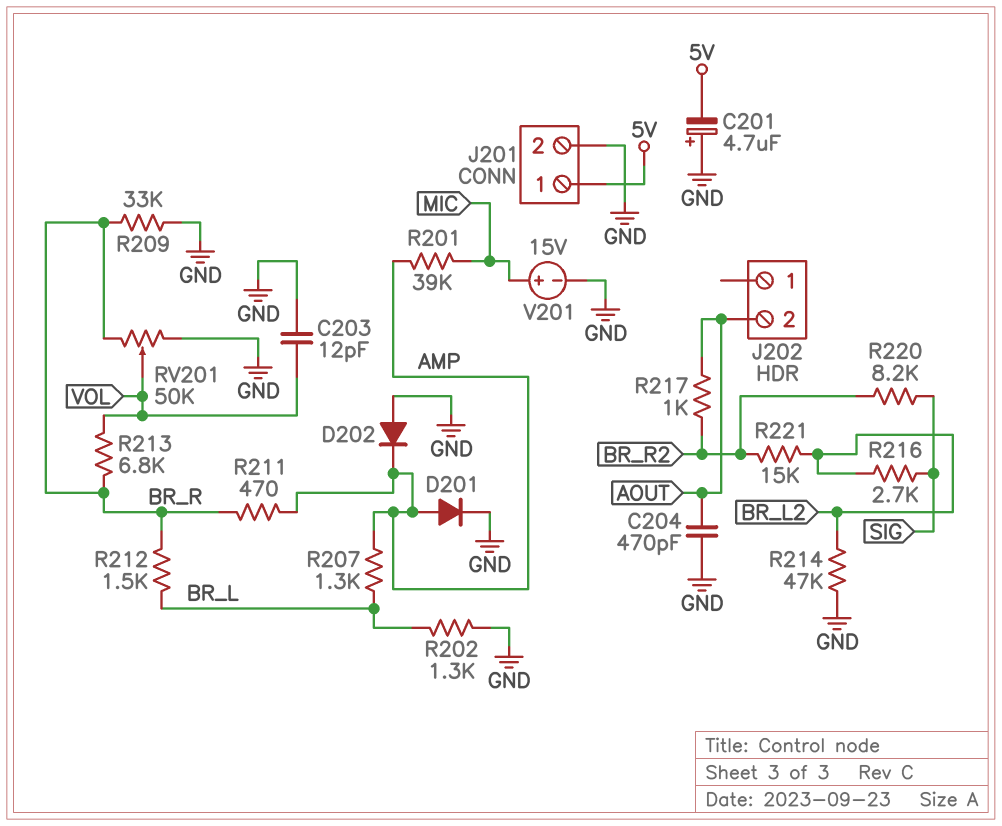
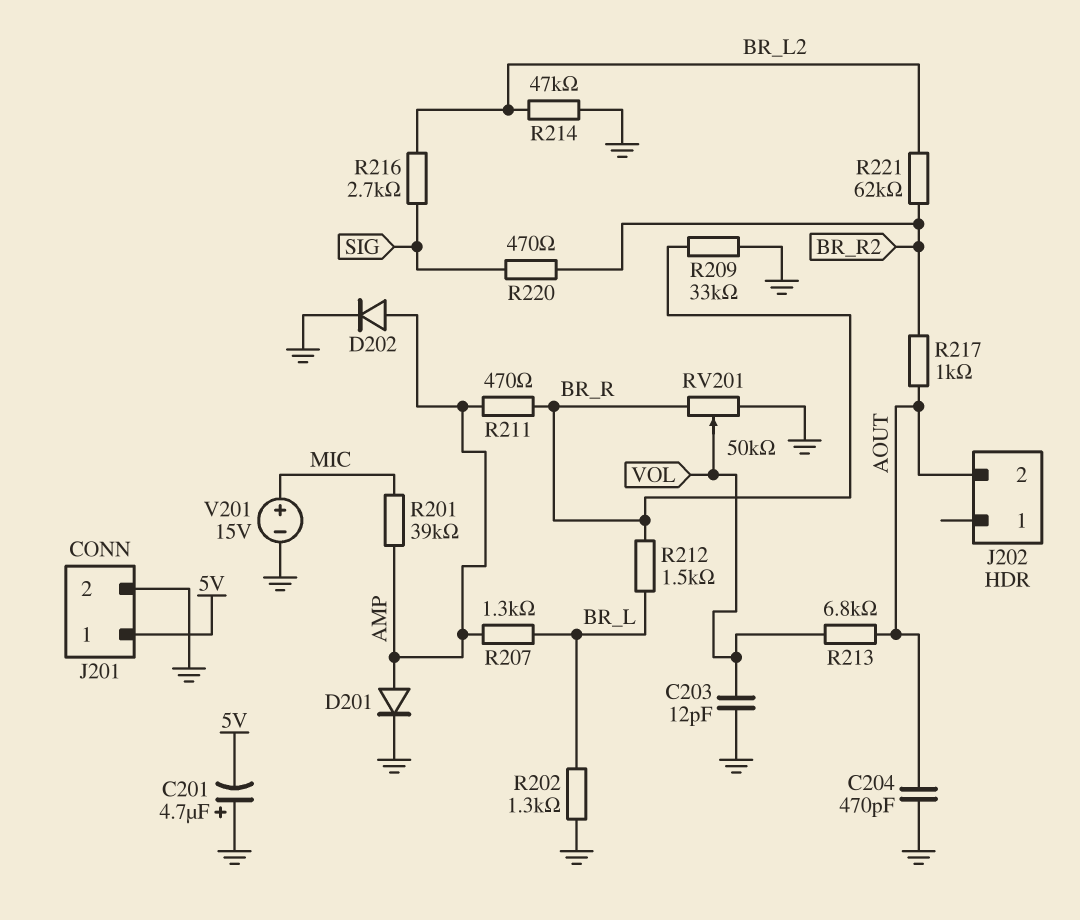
D202: diode (A GND, K AMP) -> diode (A AMP, K GND)
R213: 6.8k (BR_R, VOL) -> 6.8k (AOUT, VOL)
R220: 8.2k (BR_R2, SIG) -> 470 (BR_R2, SIG)
R221: 15k (BR_L2, BR_R2) -> 62k (BR_L2, BR_R2)

